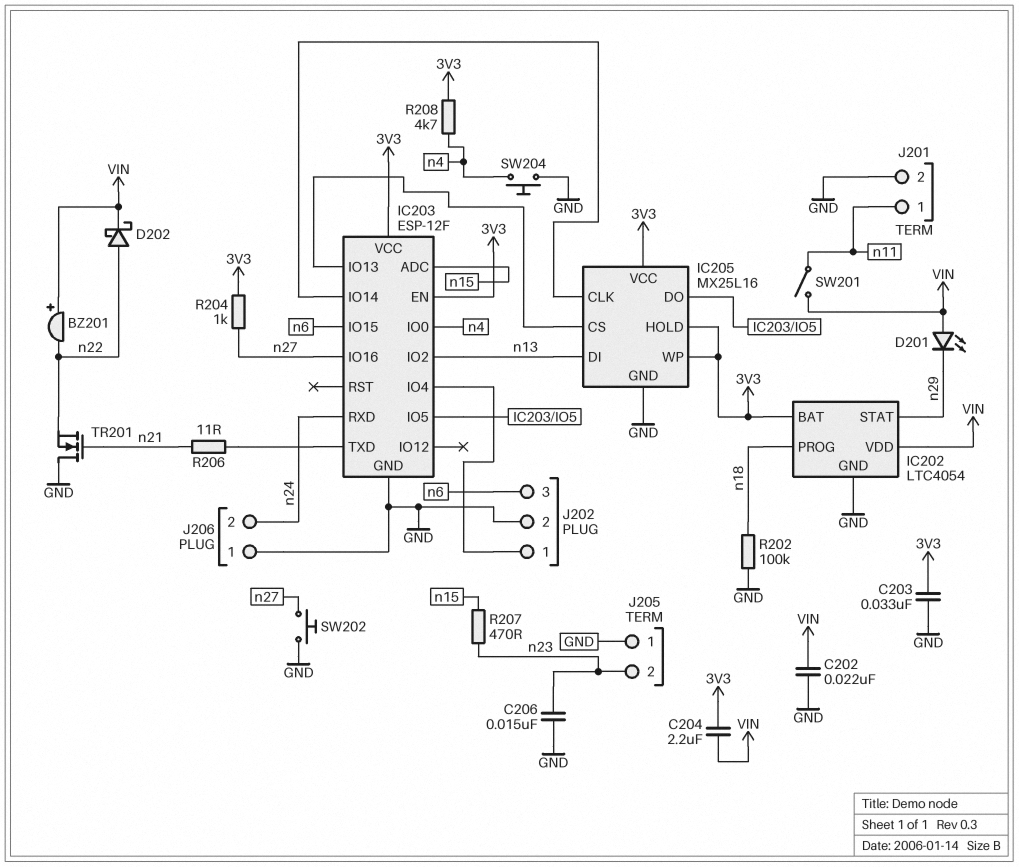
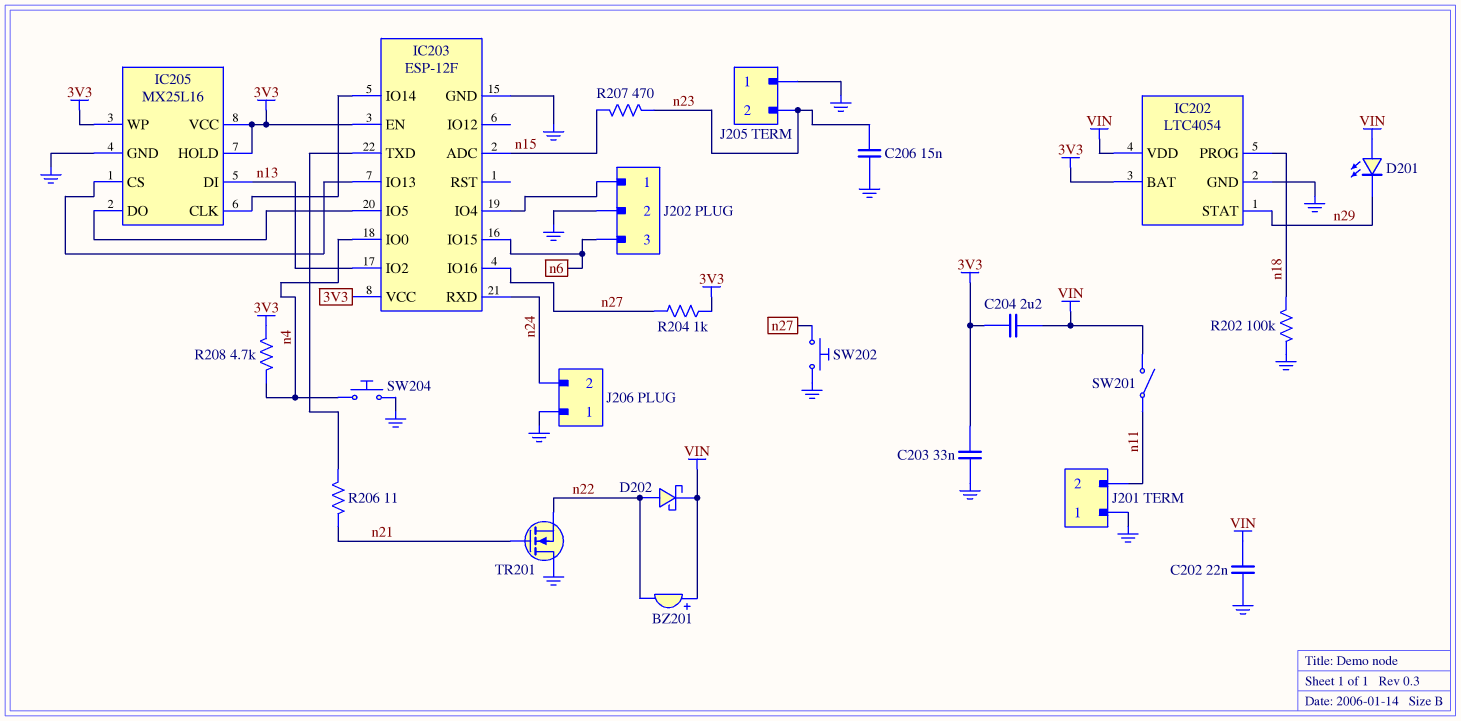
J201 pin 1: n11 -> GND
J201 pin 2: GND -> n11

